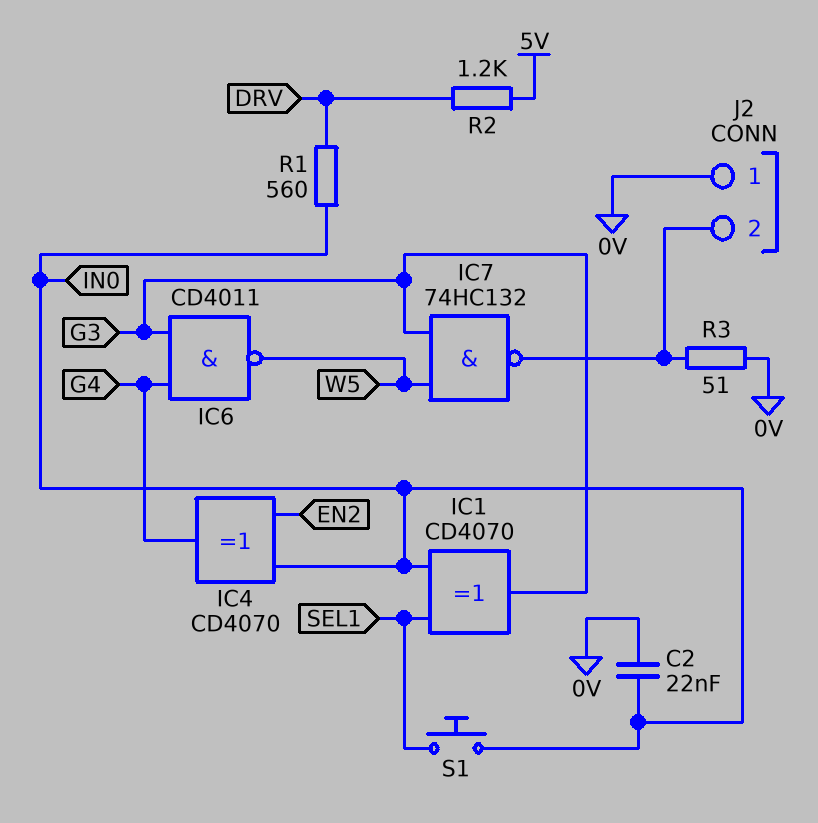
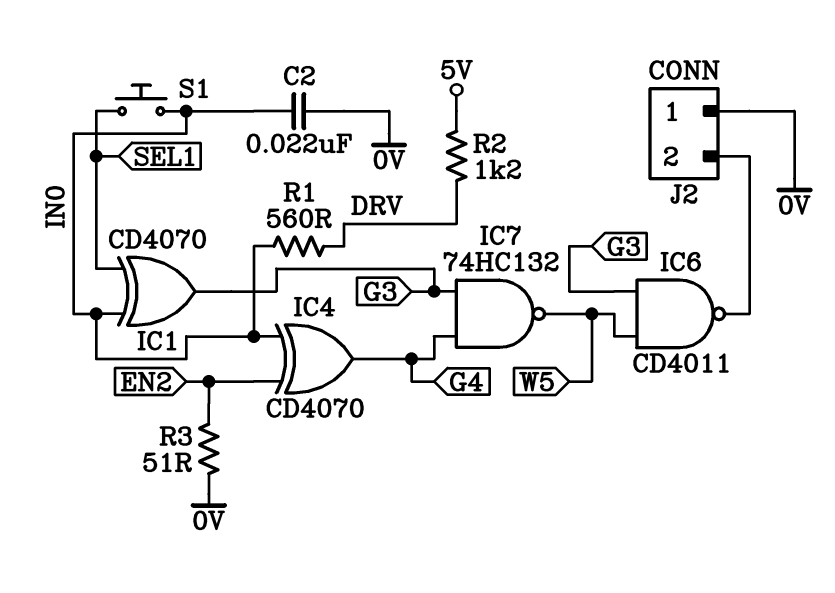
IC6: NAND CD4011 (in G3, in G4, out W5) -> NAND CD4011 (in G3, in W5, out J2/2)
IC7: NAND 74HC132 (in G3, in W5, out J2/2) -> NAND 74HC132 (in G3, in G4, out W5)
R3: 51 (0V, J2/2) -> 51 (0V, EN2)

